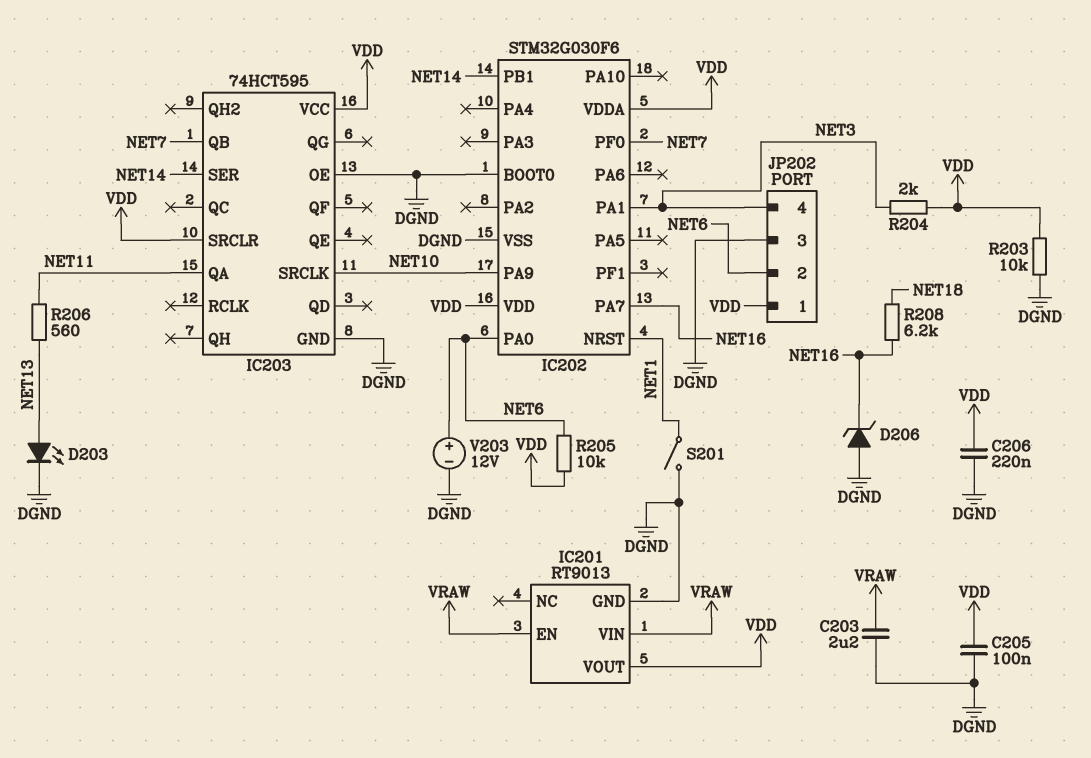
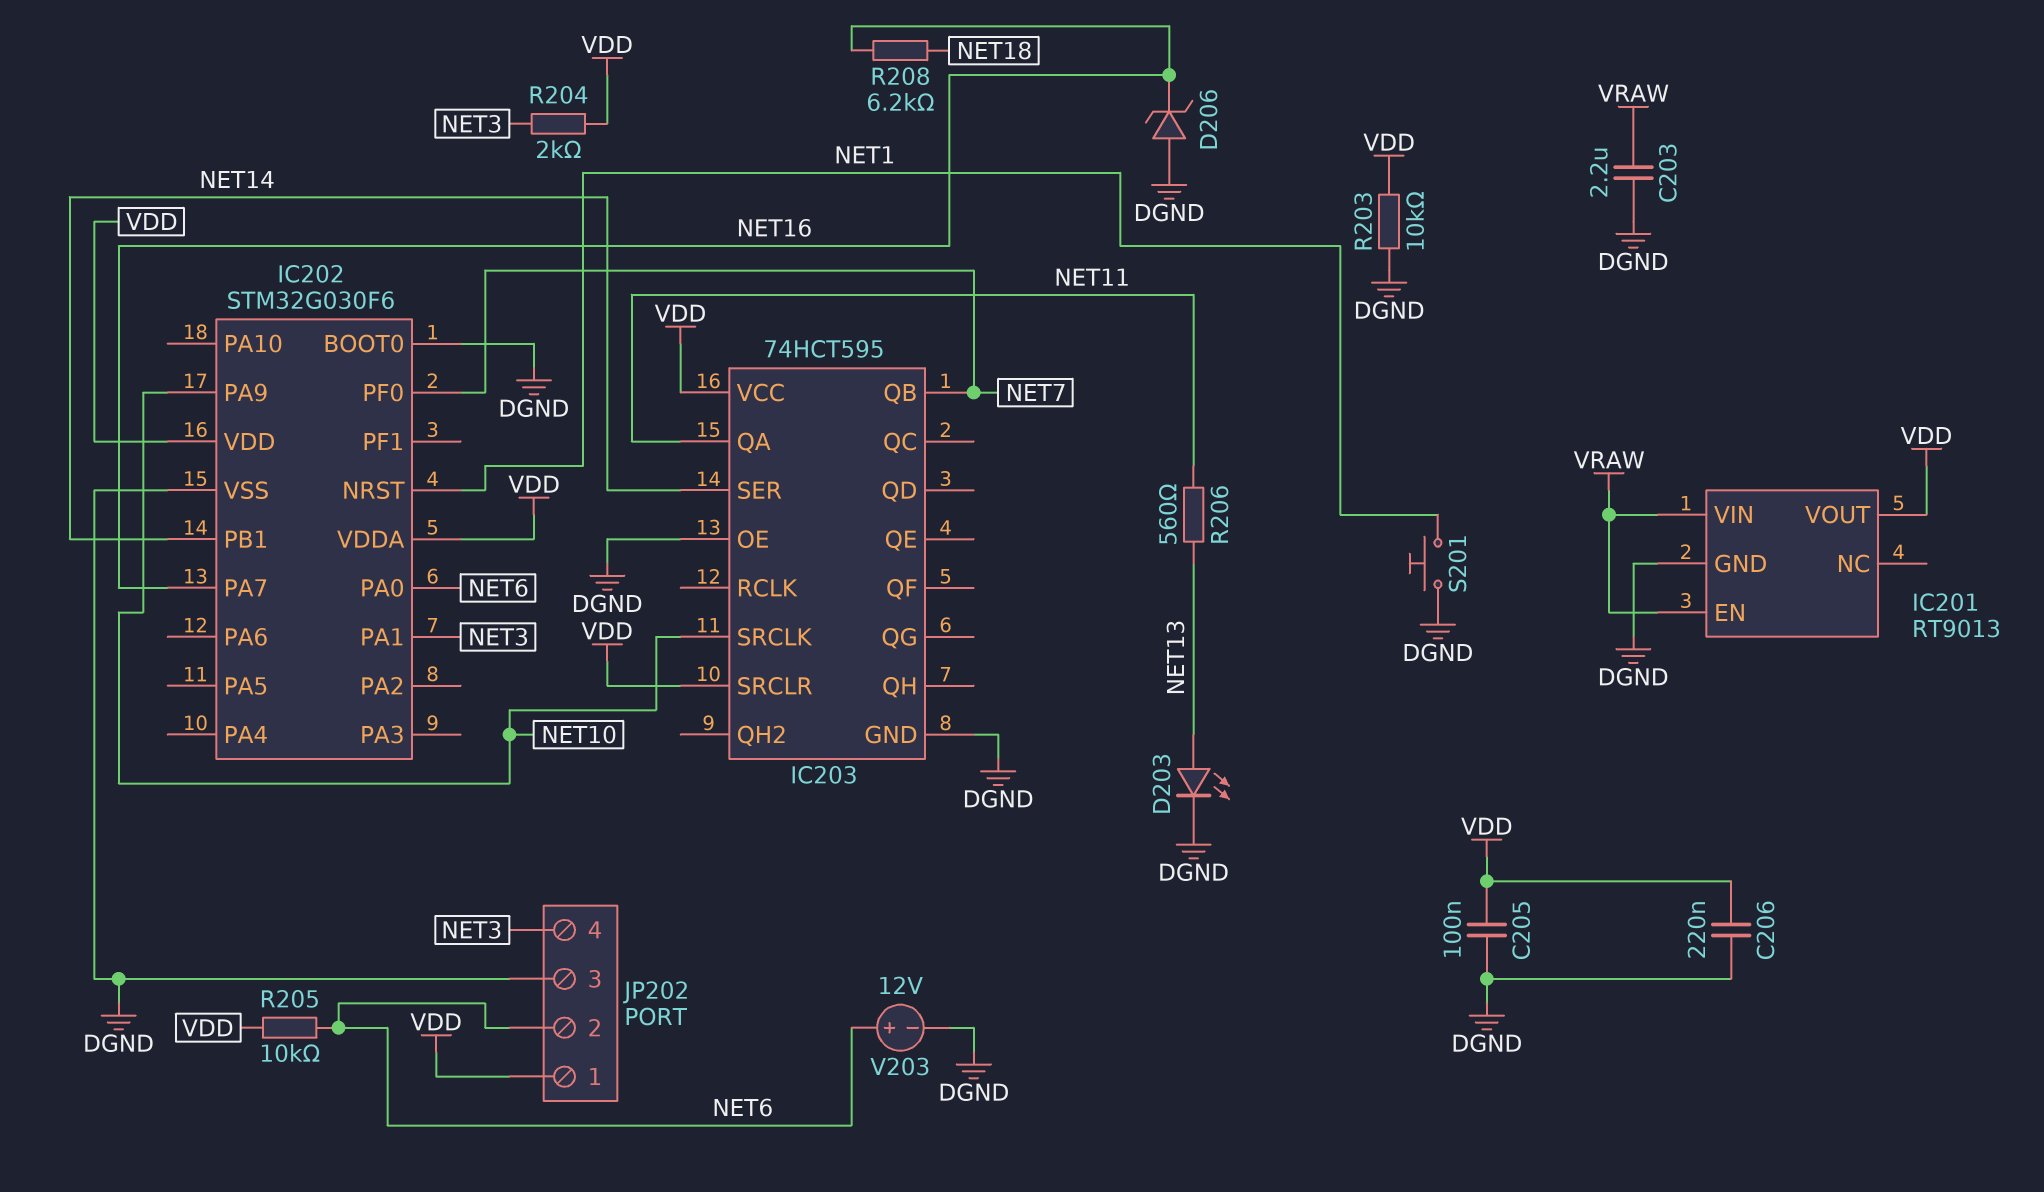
S201: switch (DGND, NET1) -> button (DGND, NET1)

